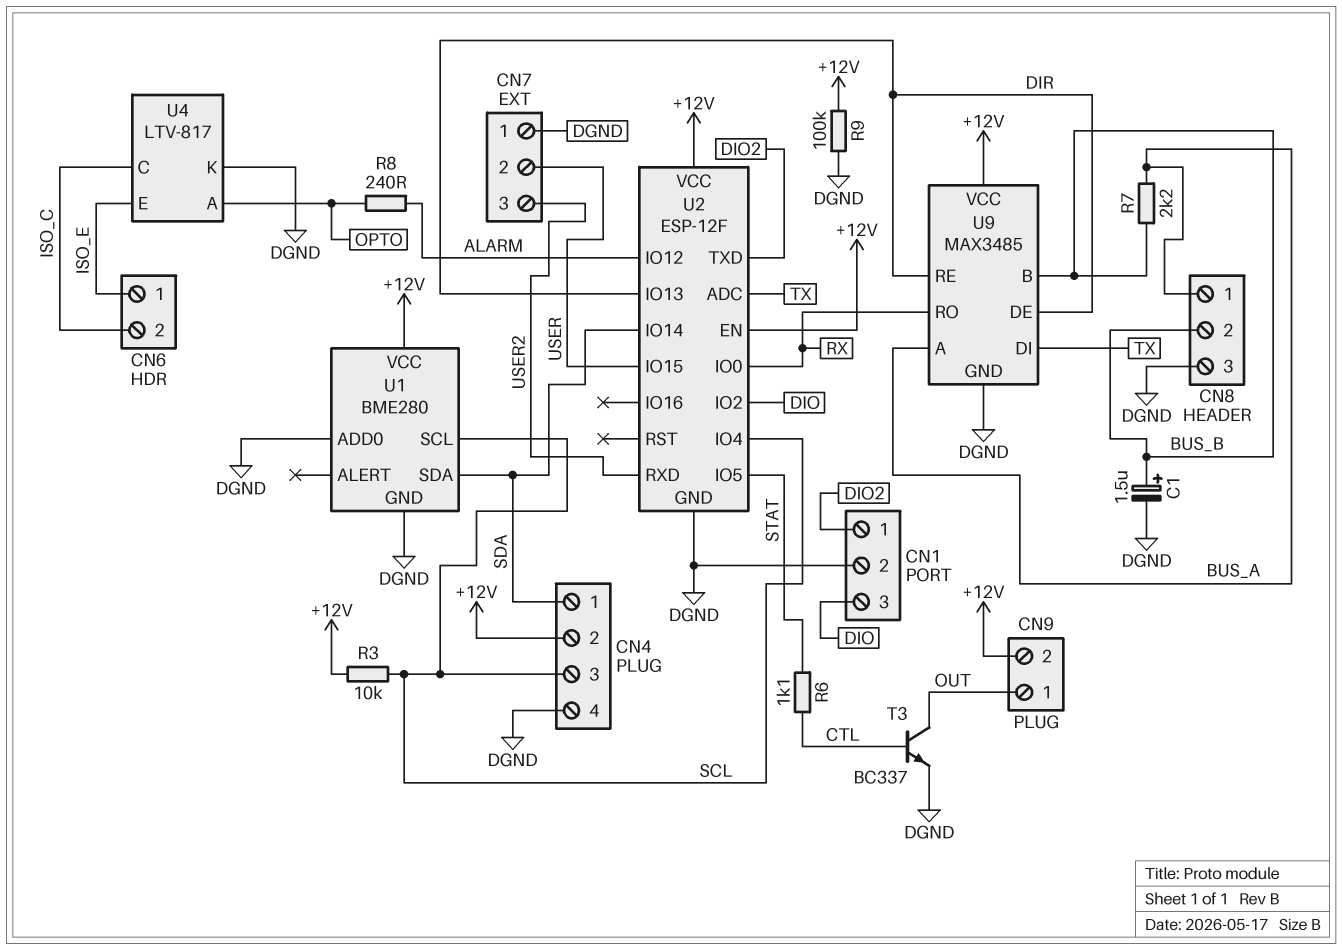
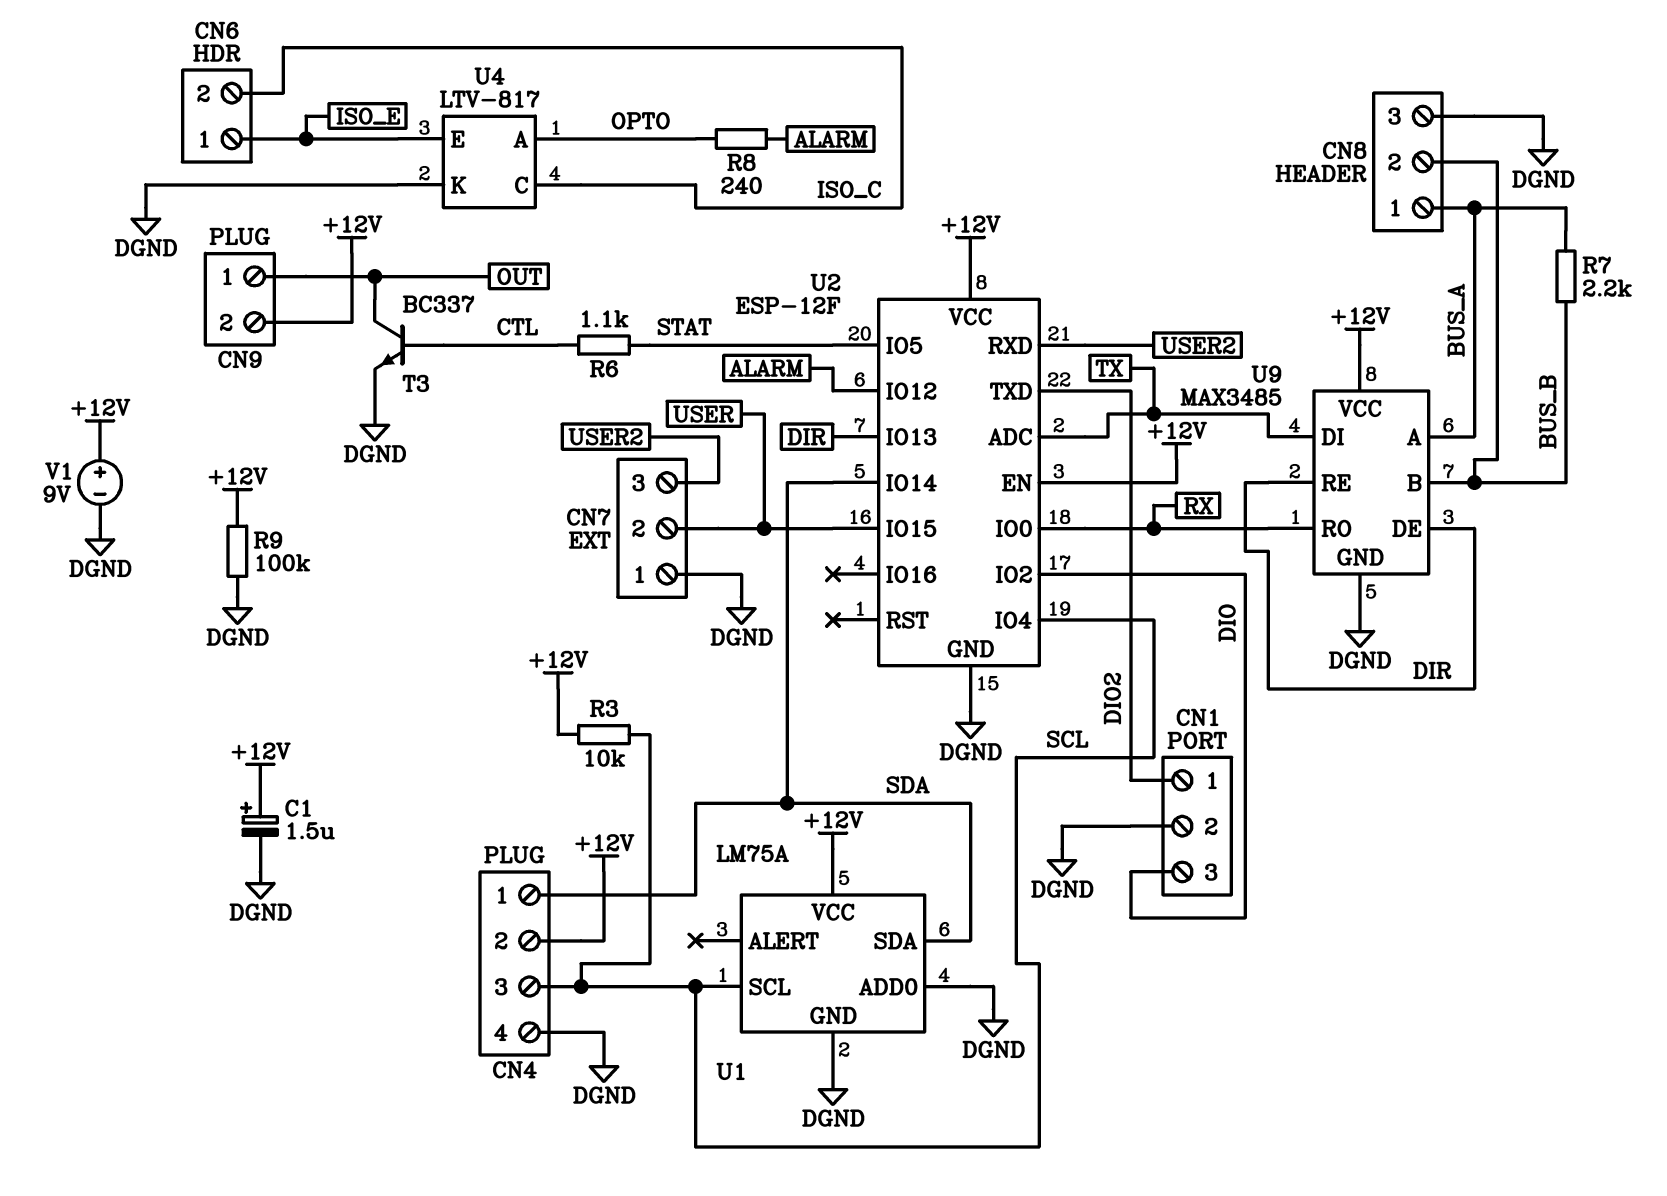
C1: 1.5uF (plus BUS_B, minus DGND) -> 1.5uF (plus +12V, minus DGND)
U1: BME280 -> LM75A
V1: none -> 9V (plus +12V, minus DGND)

